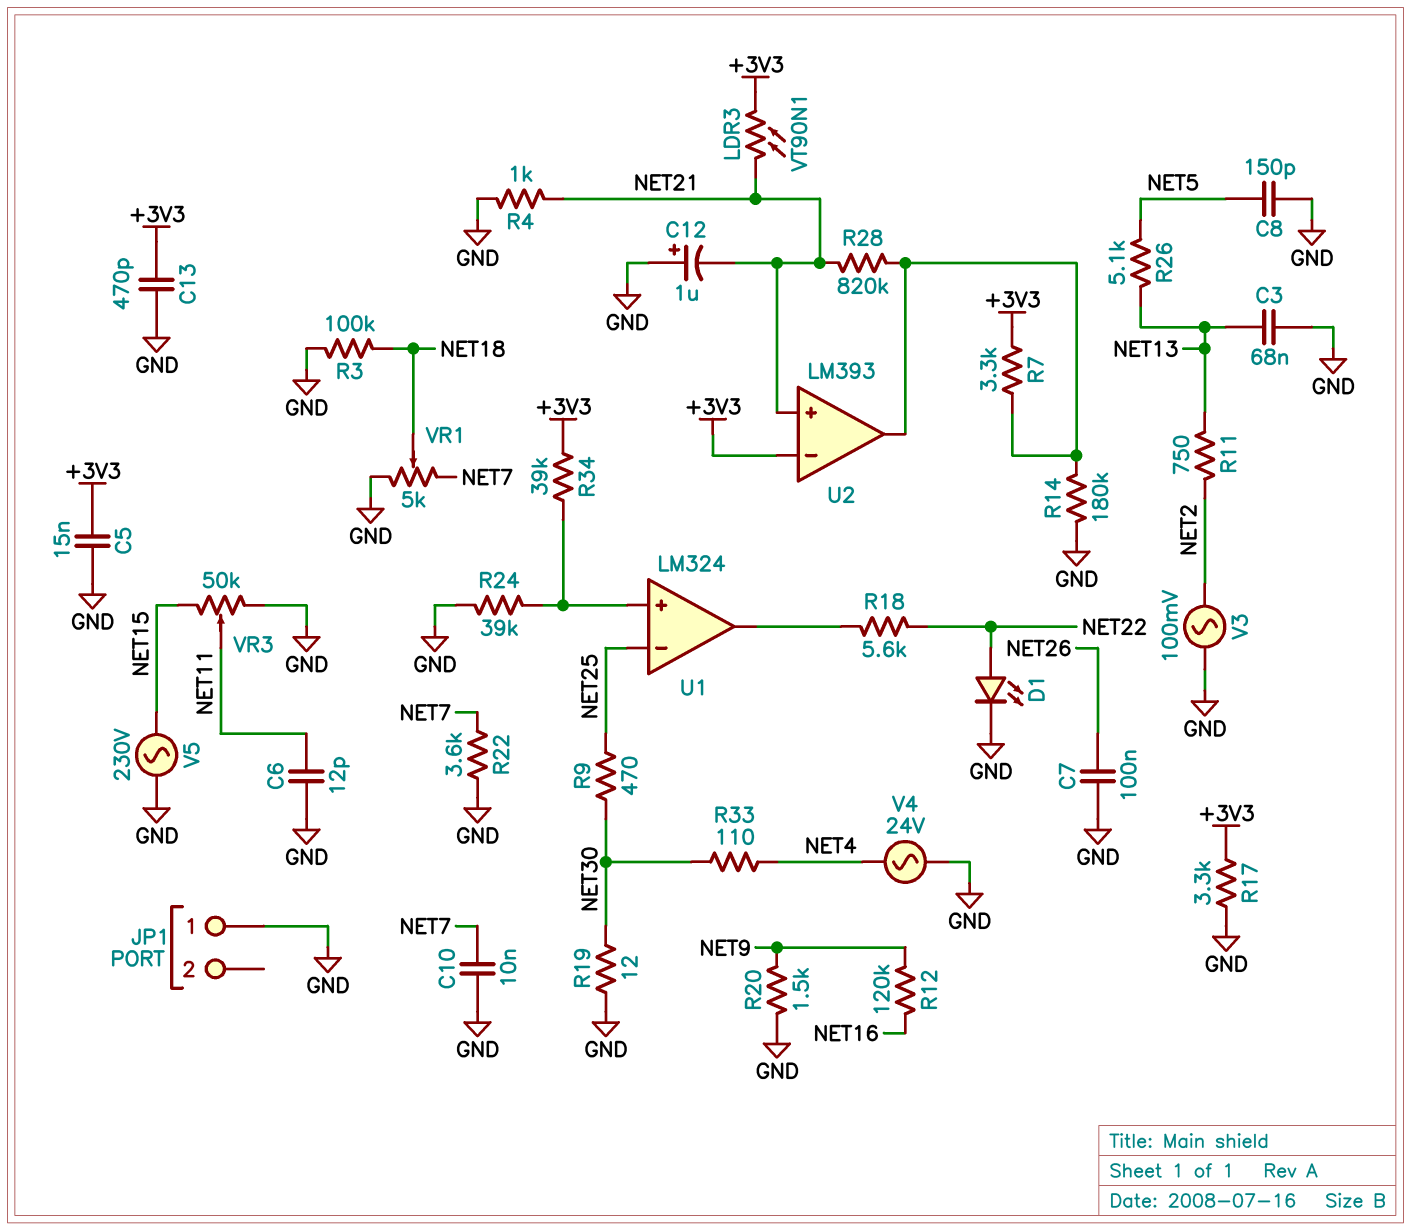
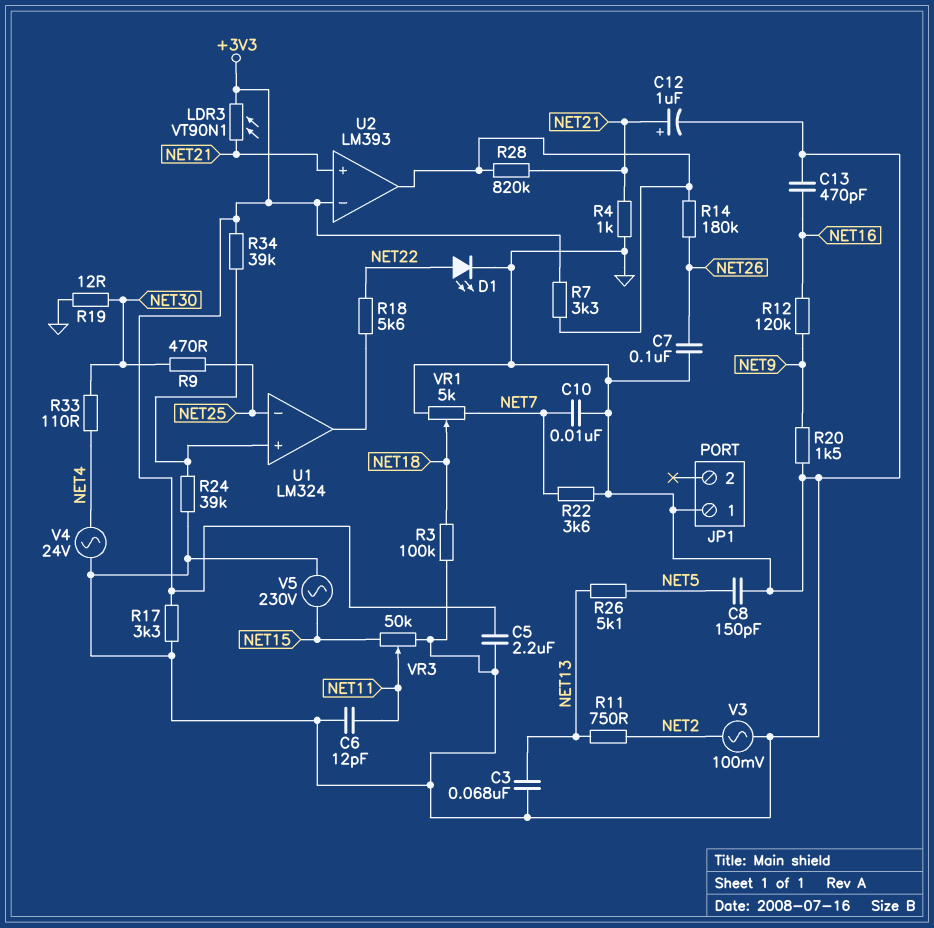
C5: 15nF (+3V3, GND) -> 2.2uF (+3V3, GND)
C12: 1uF (plus GND, minus NET21) -> 1uF (plus NET21, minus GND)
C13: 470pF (+3V3, GND) -> 470pF (GND, NET16)
R14: 180k (GND, U2/out) -> 180k (NET26, U2/out)

